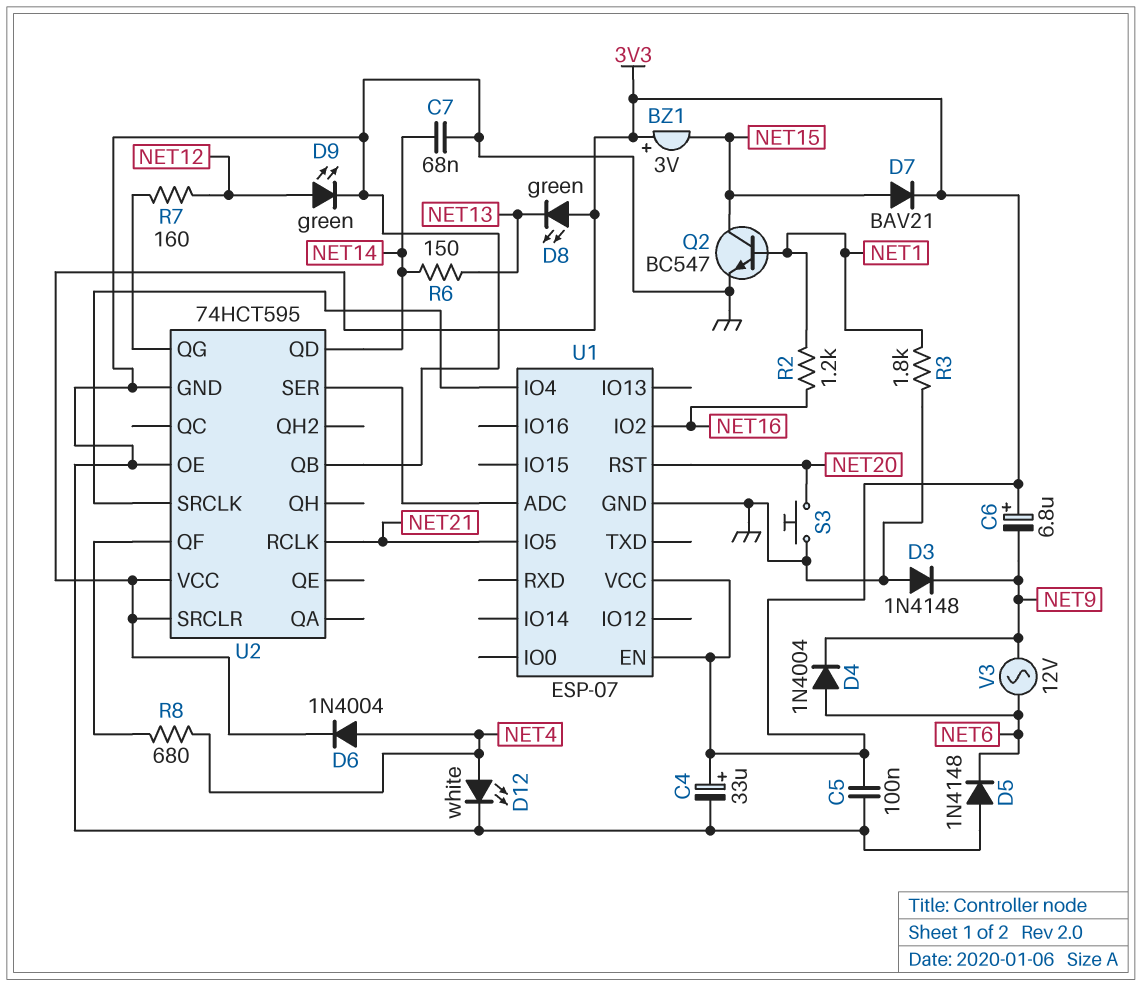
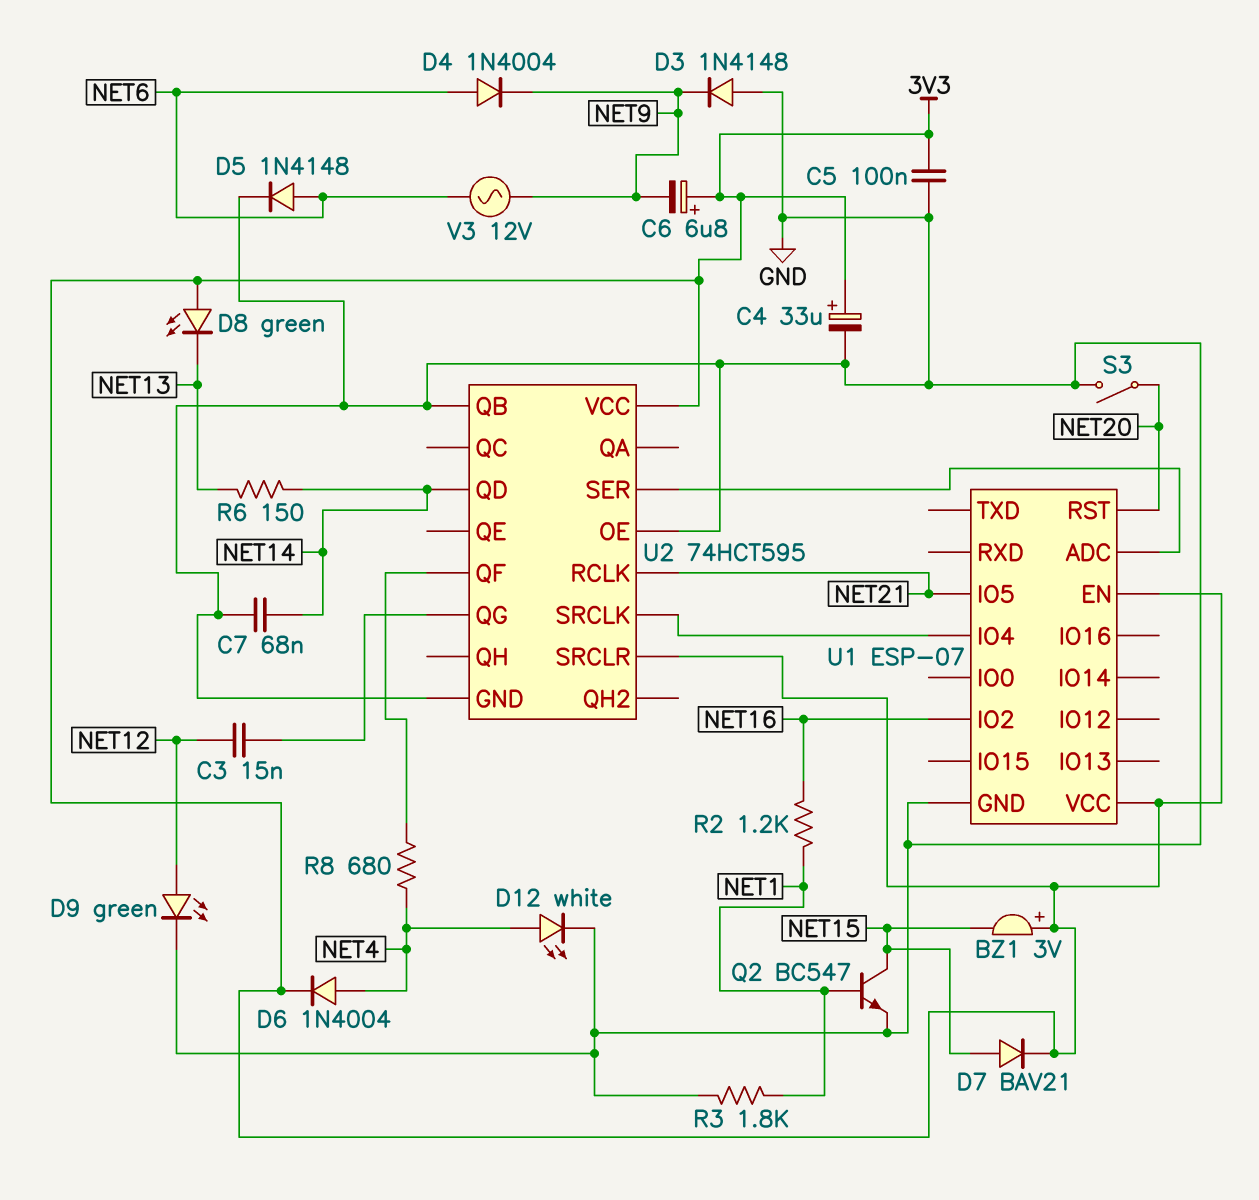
C3: none -> 15nF (NET12, U2/QG)
D5: diode 1N4148 (A GND, K NET6) -> diode 1N4148 (A NET6, K GND)
R7: 160 (NET12, U2/QG) -> none
S3: button (GND, NET20) -> switch (GND, NET20)

